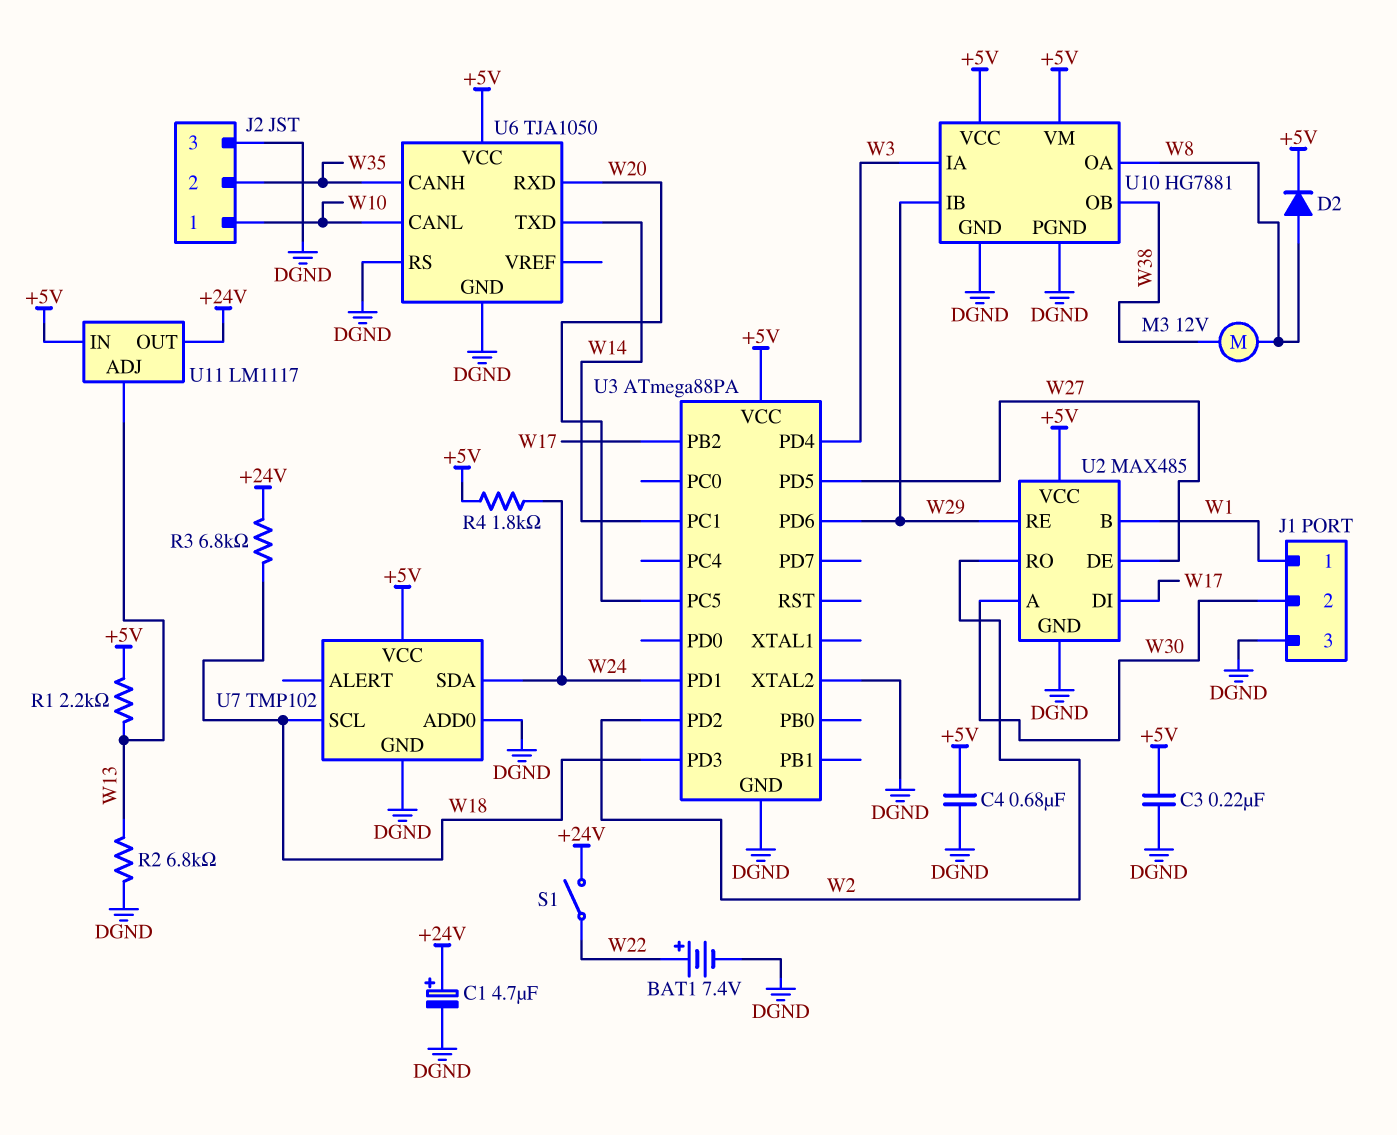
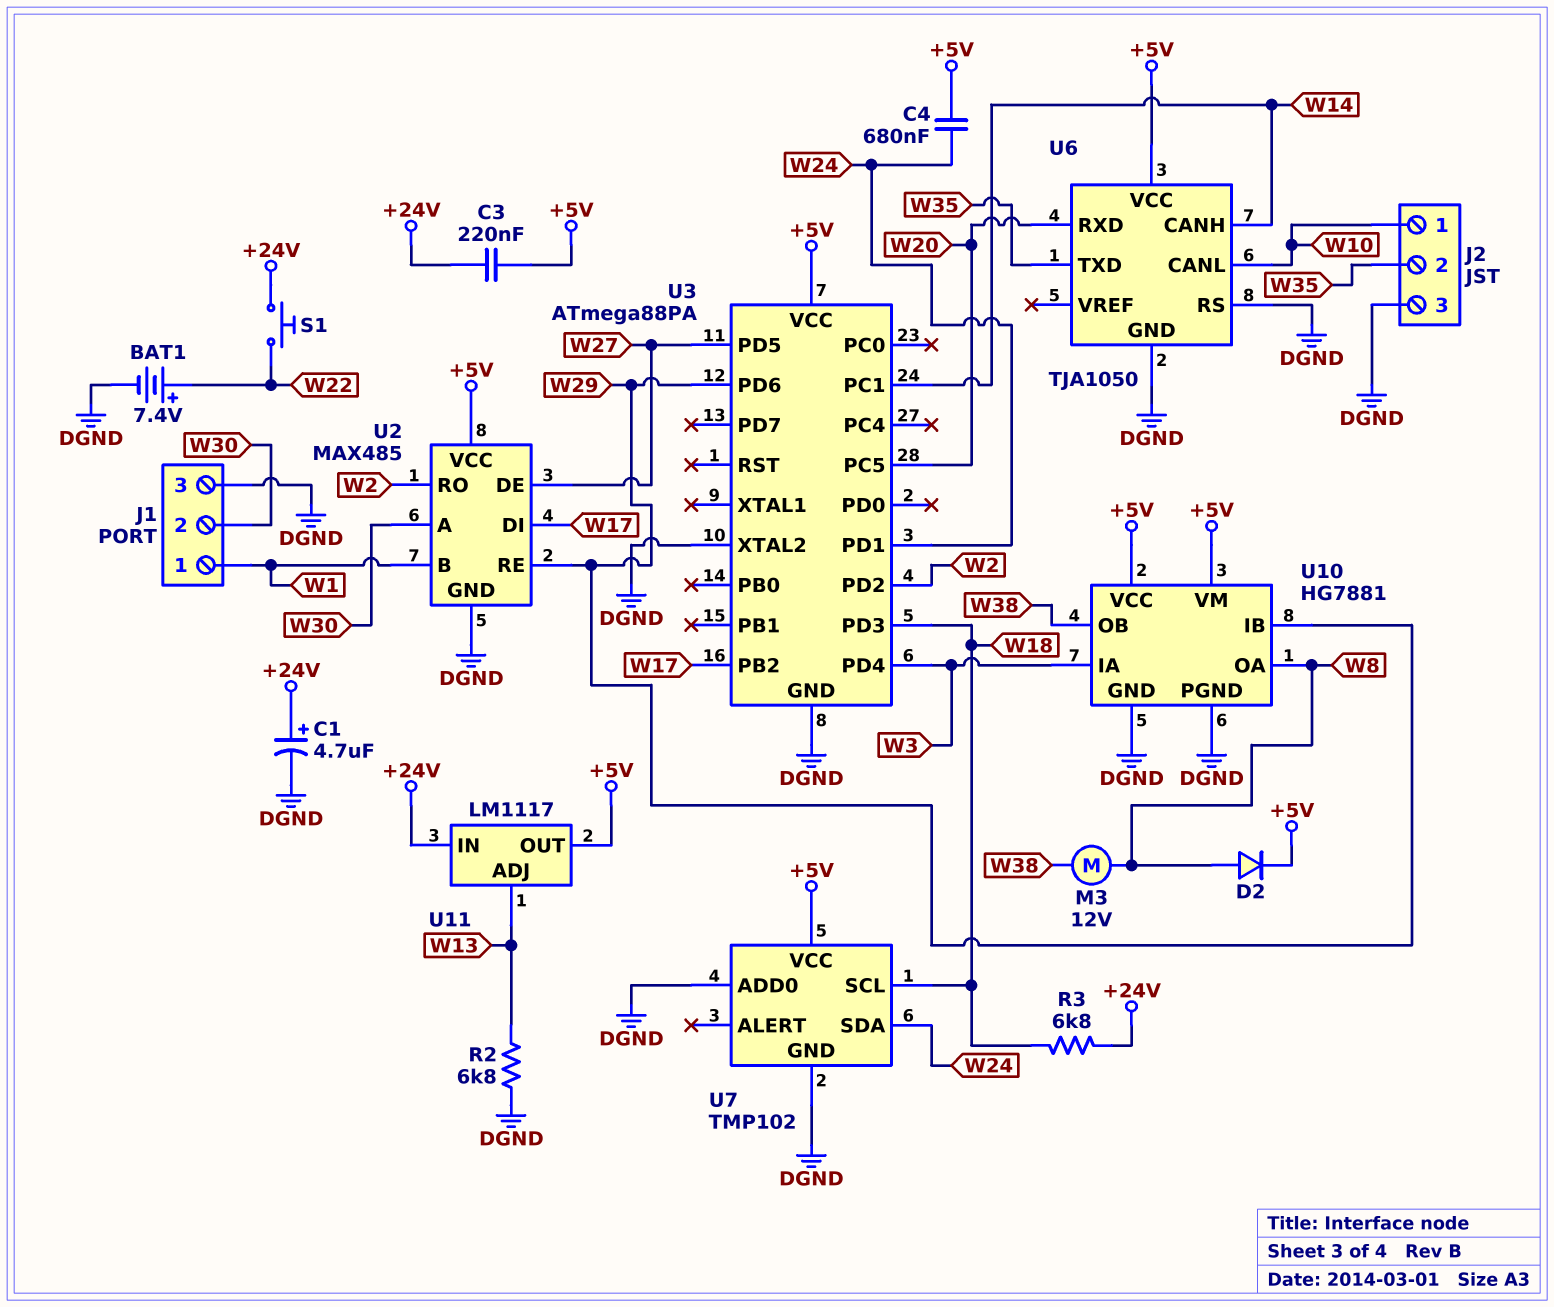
C3: 220nF (+5V, DGND) -> 220nF (+5V, +24V)
C4: 680nF (+5V, DGND) -> 680nF (+5V, W24)
R1: 2.2k (+5V, W13) -> none
R4: 1.8k (+5V, W24) -> none
S1: switch (+24V, W22) -> button (+24V, W22)
U6 pin CANH: W35 -> W14
U6 pin TXD: W14 -> W35
U11 pin IN: +5V -> +24V
U11 pin OUT: +24V -> +5V

